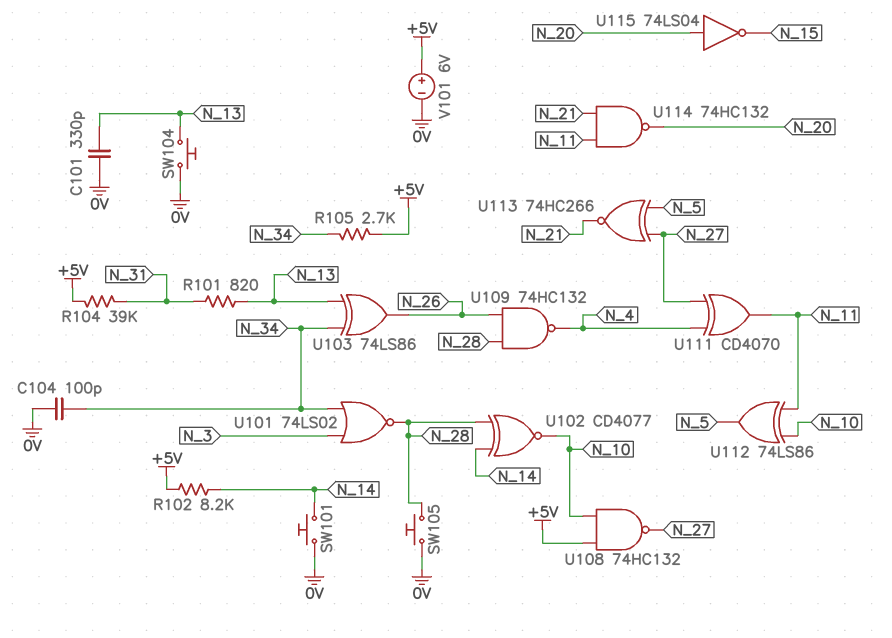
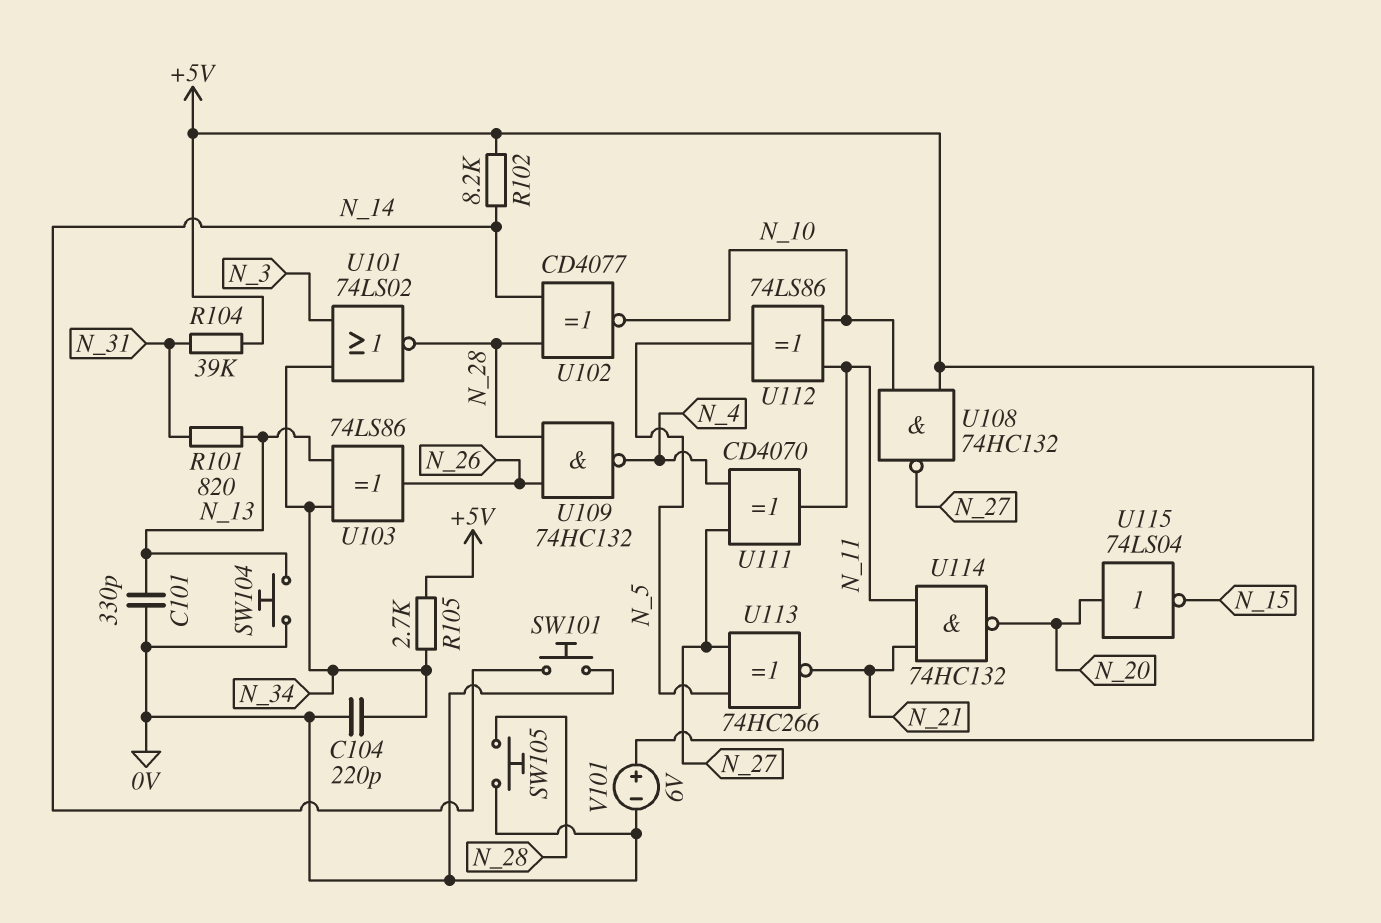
C104: 100pF (0V, N_34) -> 220pF (0V, N_34)

